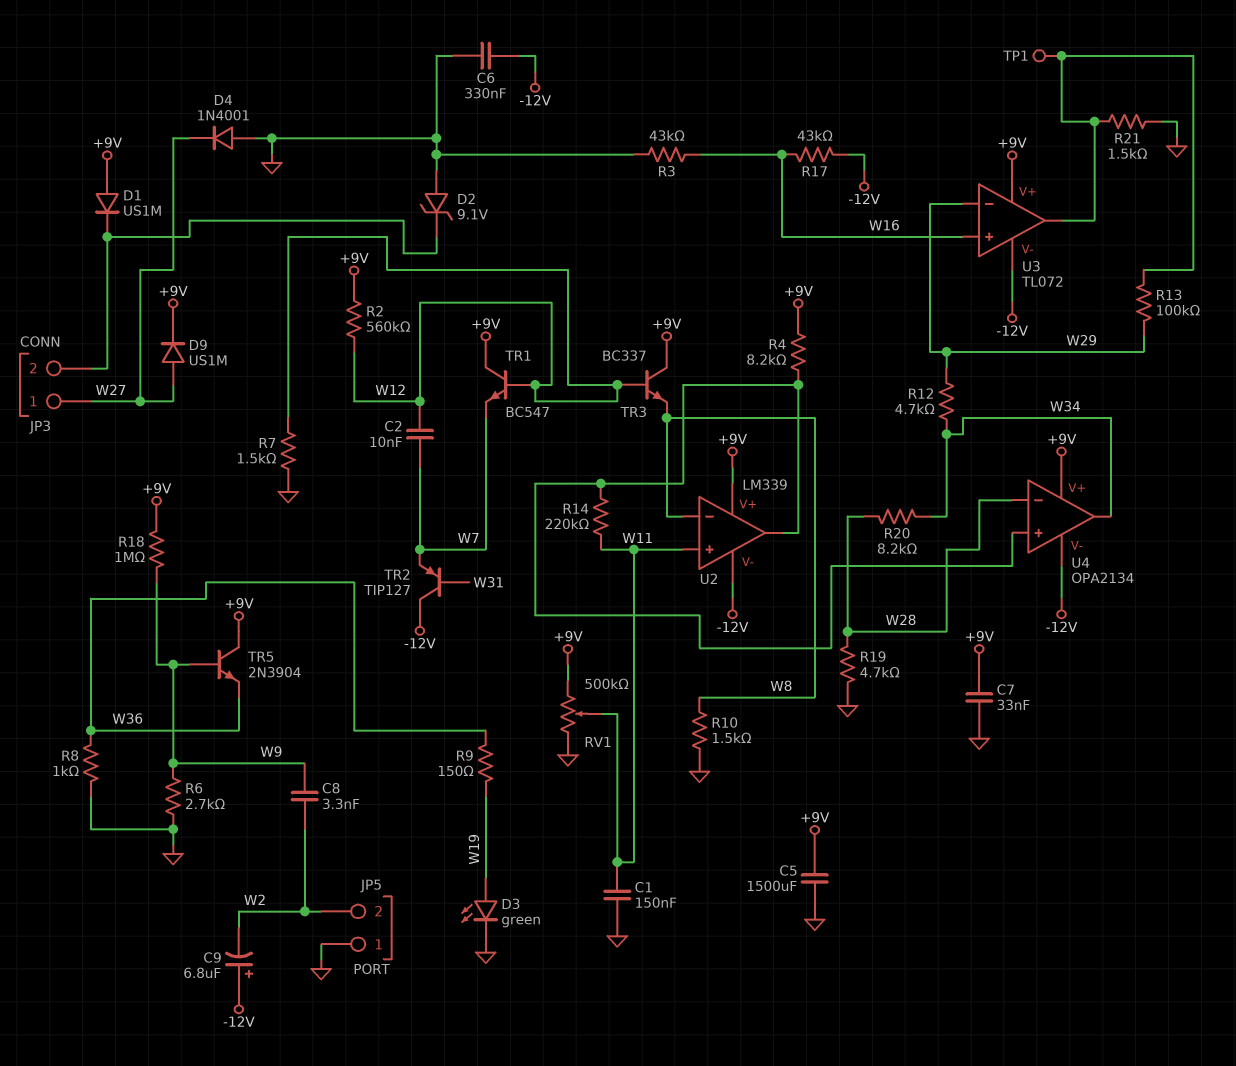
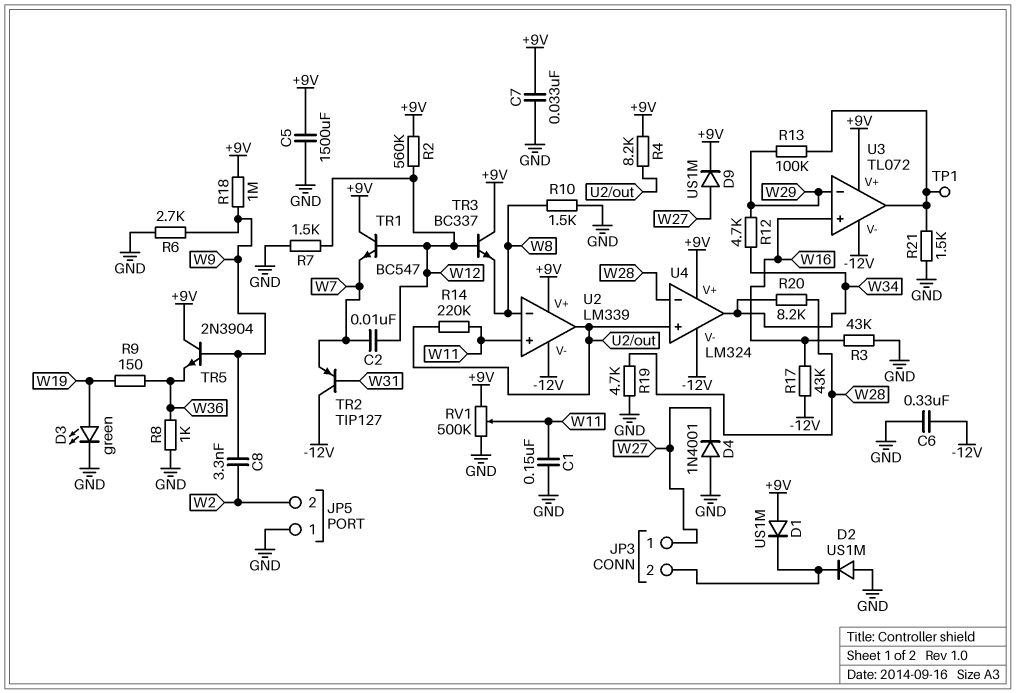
C9: 6.8uF (plus -12V, minus W2) -> none
D2: zener 9.1V (A GND, K JP3/2) -> diode US1M (A GND, K JP3/2)
U4: OPA2134 -> LM324

